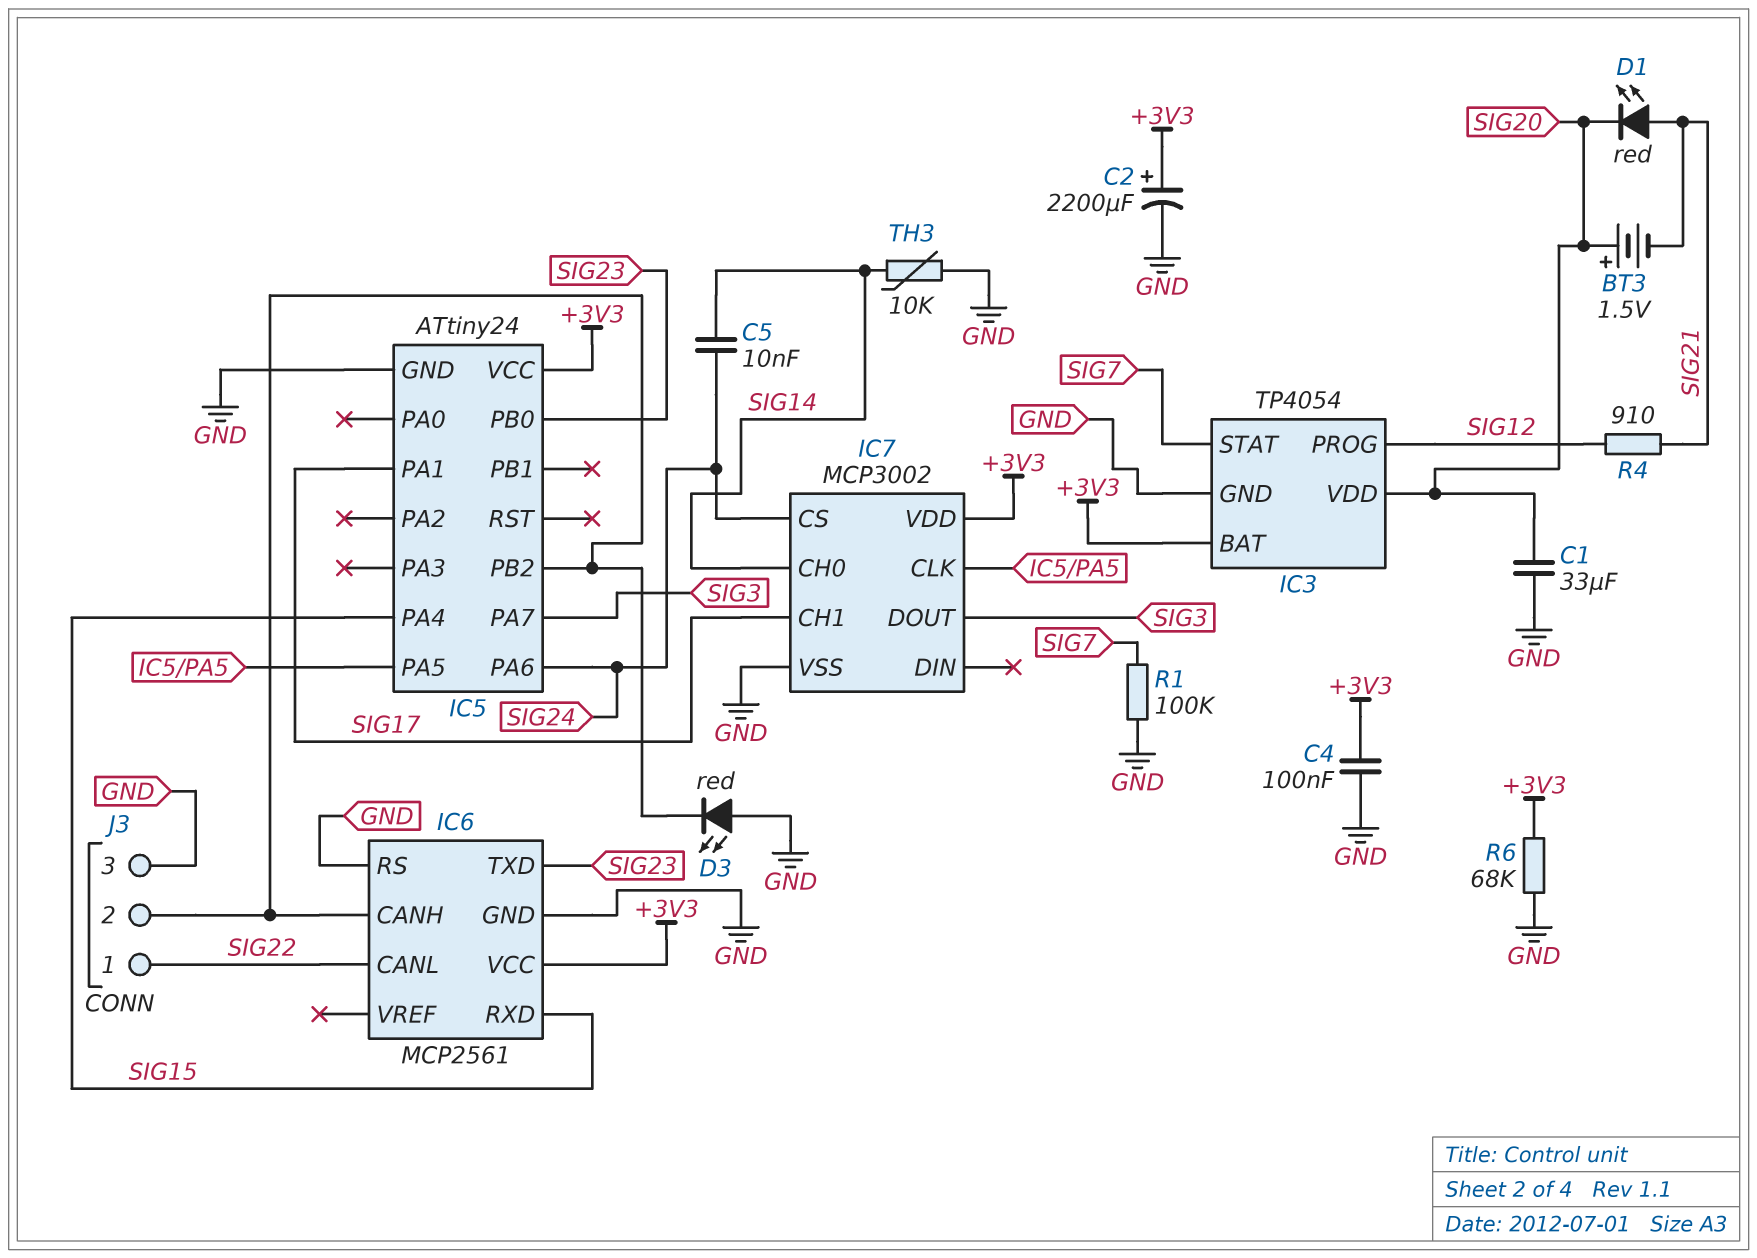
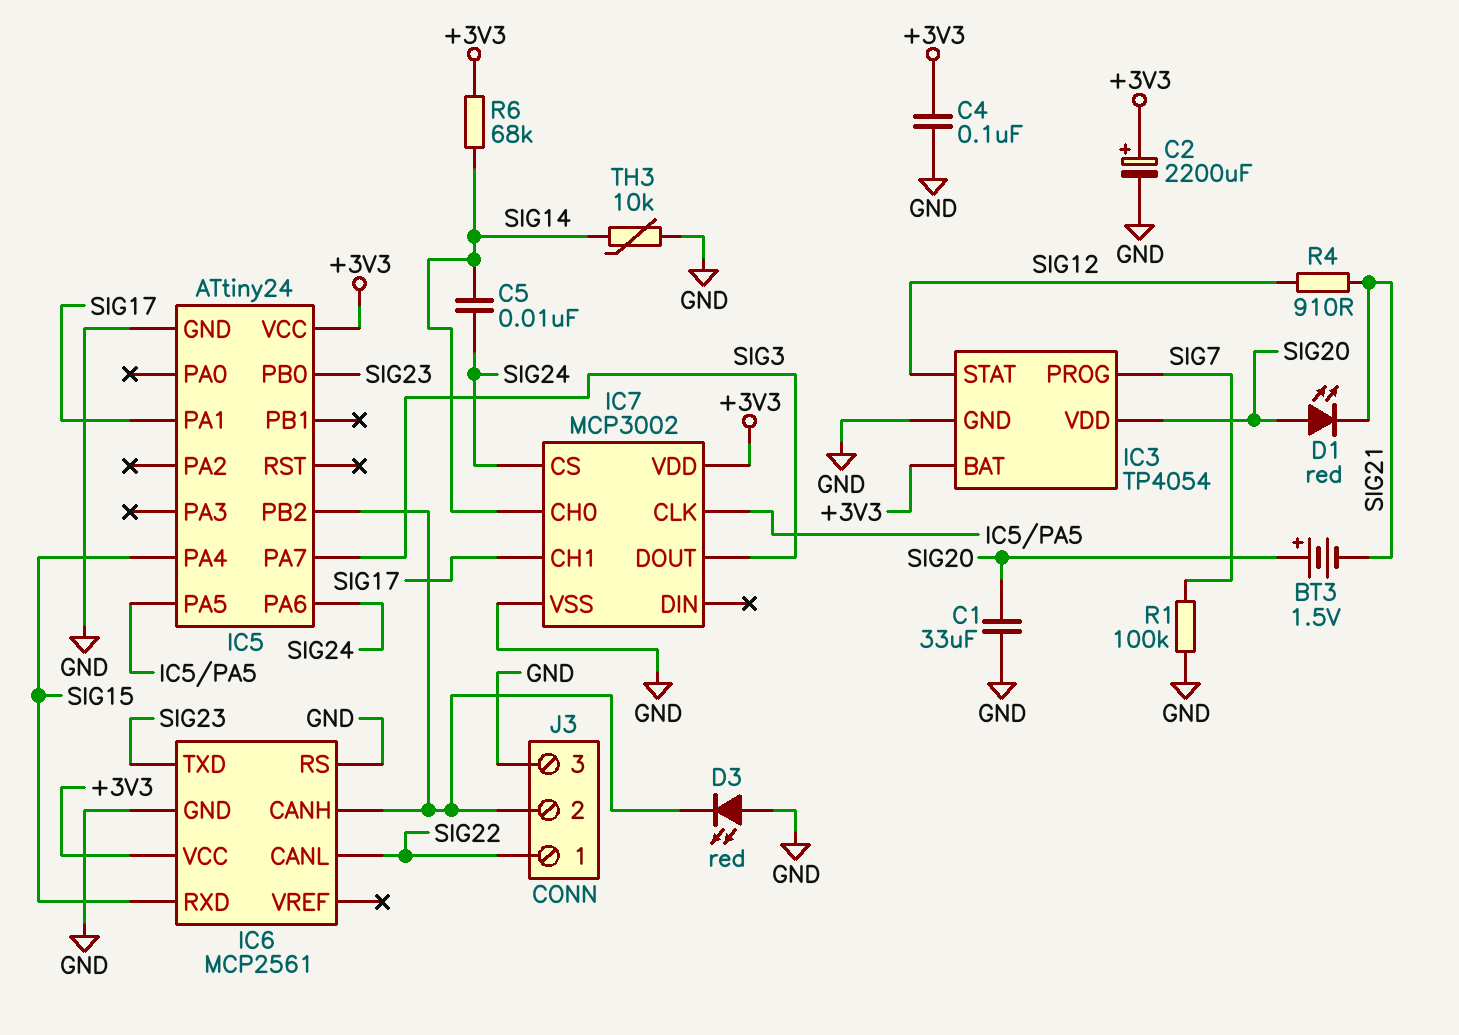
D1: LED red (A SIG21, K SIG20) -> LED red (A SIG20, K SIG21)
IC3 pin PROG: SIG12 -> SIG7
IC3 pin STAT: SIG7 -> SIG12
R6: 68k (+3V3, GND) -> 68k (+3V3, SIG14)

